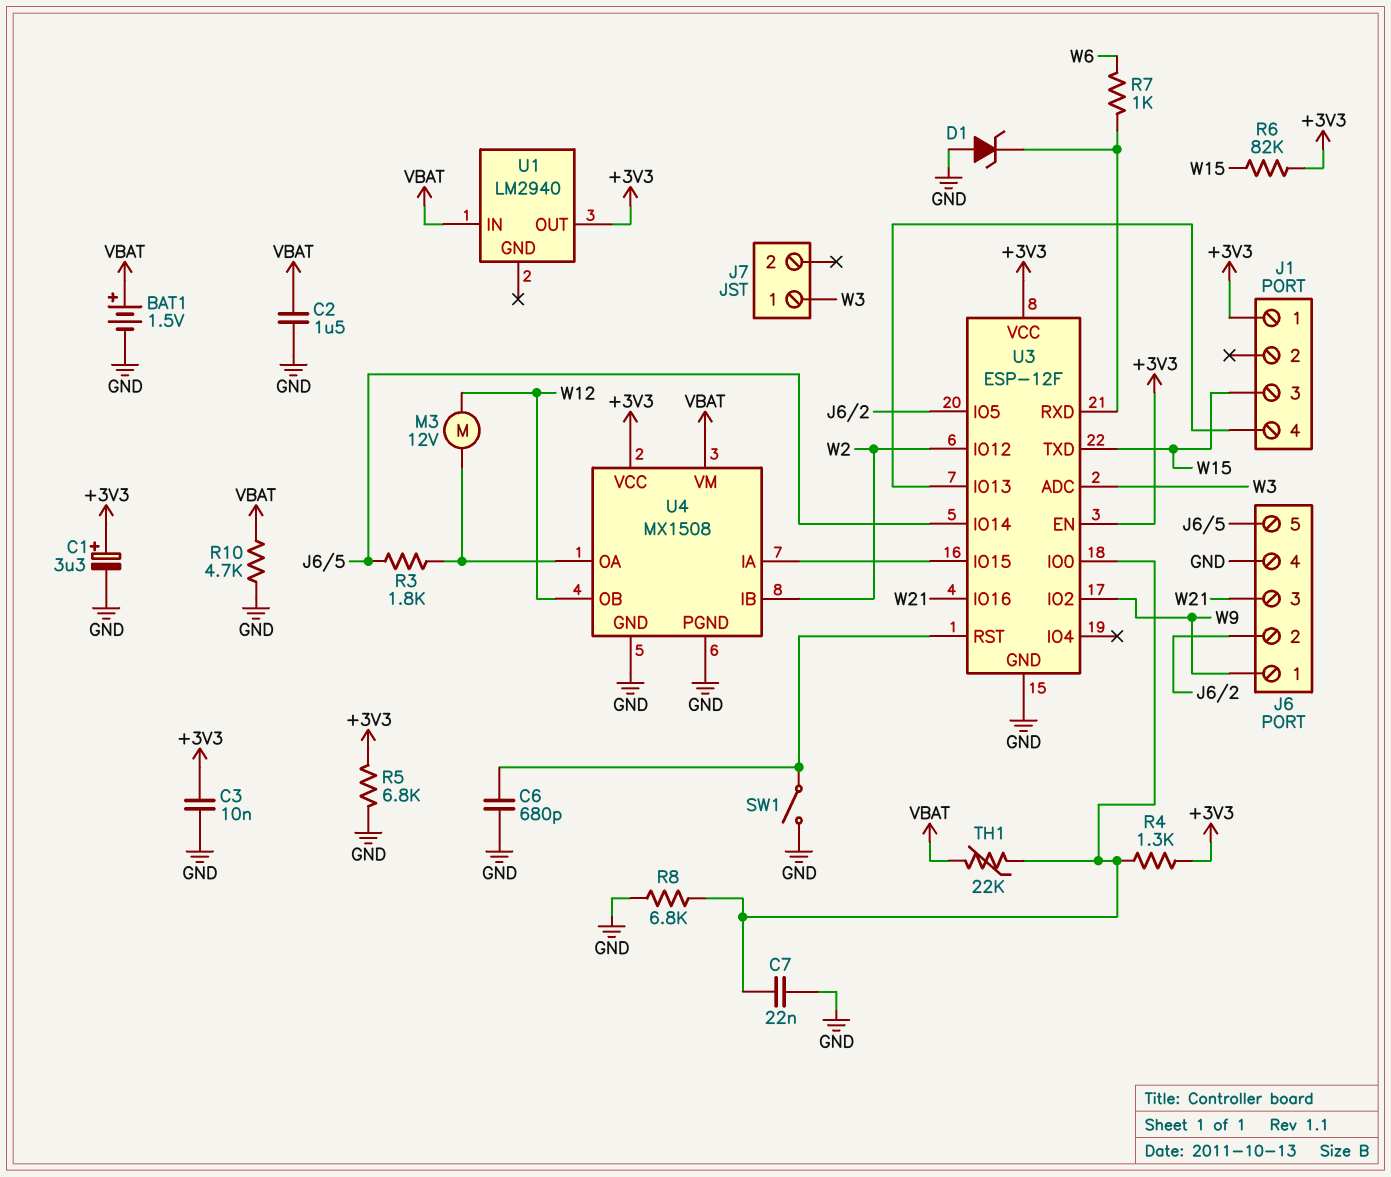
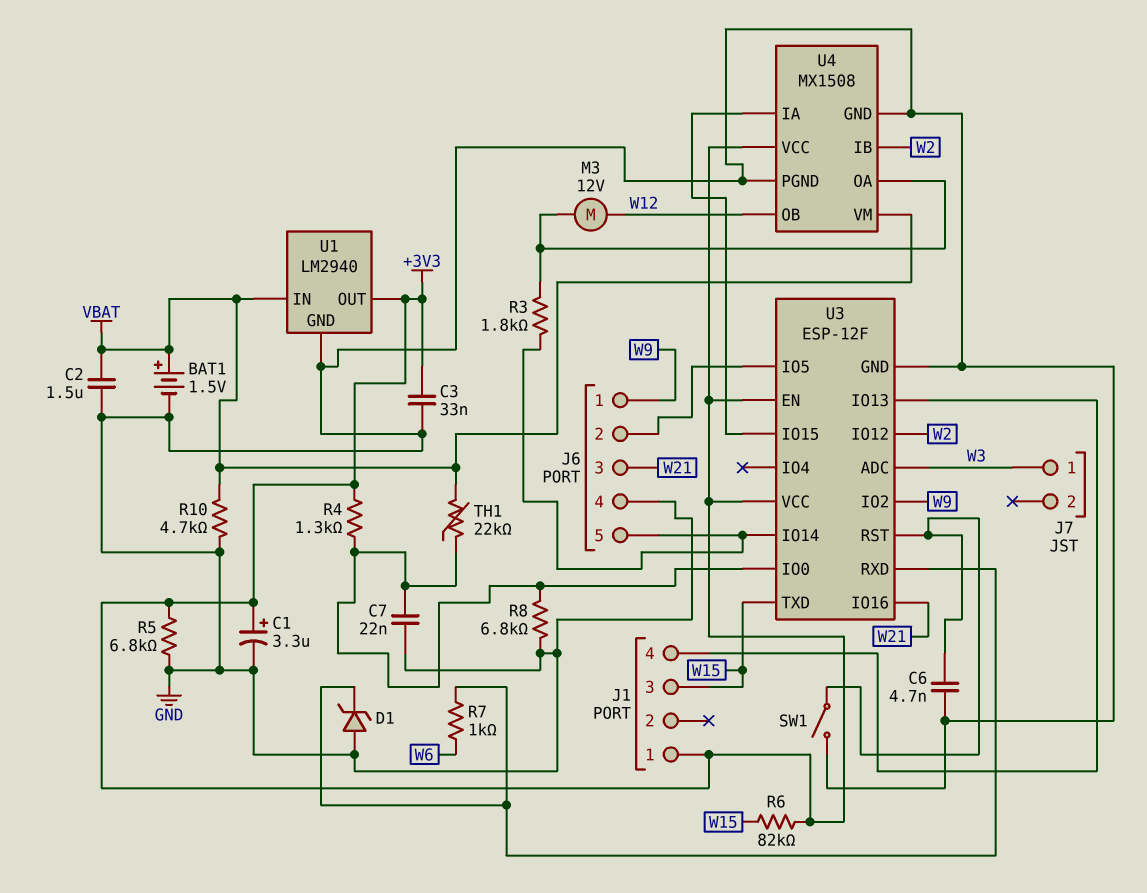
C3: 10nF (+3V3, GND) -> 33nF (+3V3, GND)
C6: 680pF (GND, U3/RST) -> 4.7nF (GND, U3/RST)
U1 pin GND: none -> GND

